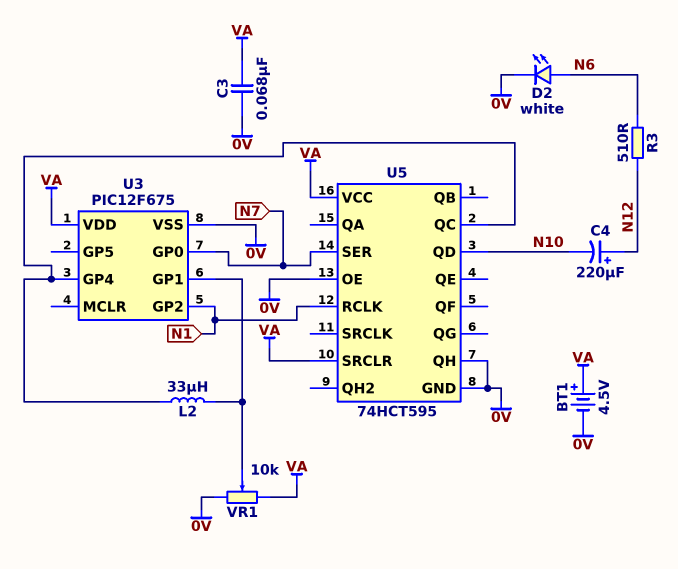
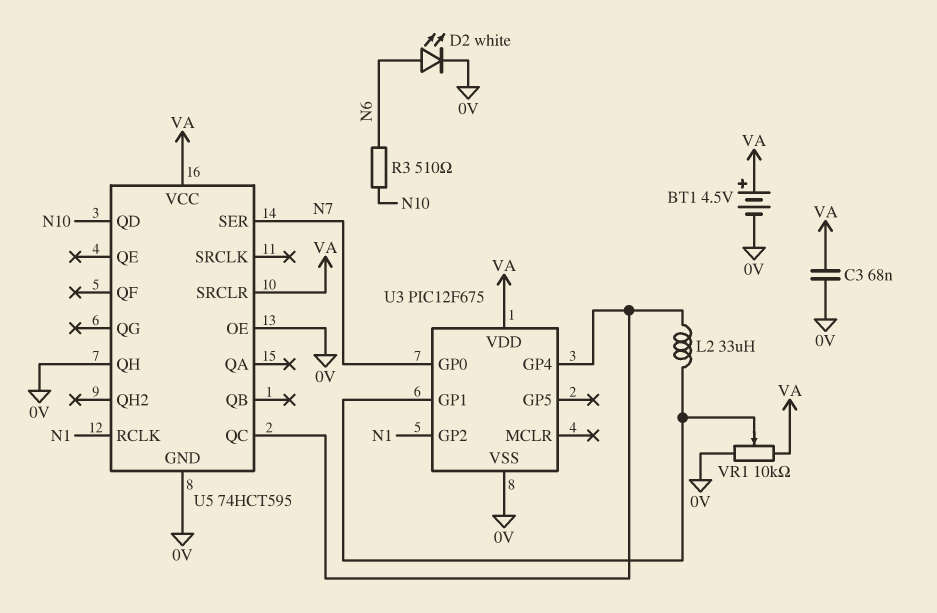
C4: 220uF (plus N12, minus N10) -> none
R3: 510 (N6, N12) -> 510 (N6, N10)

